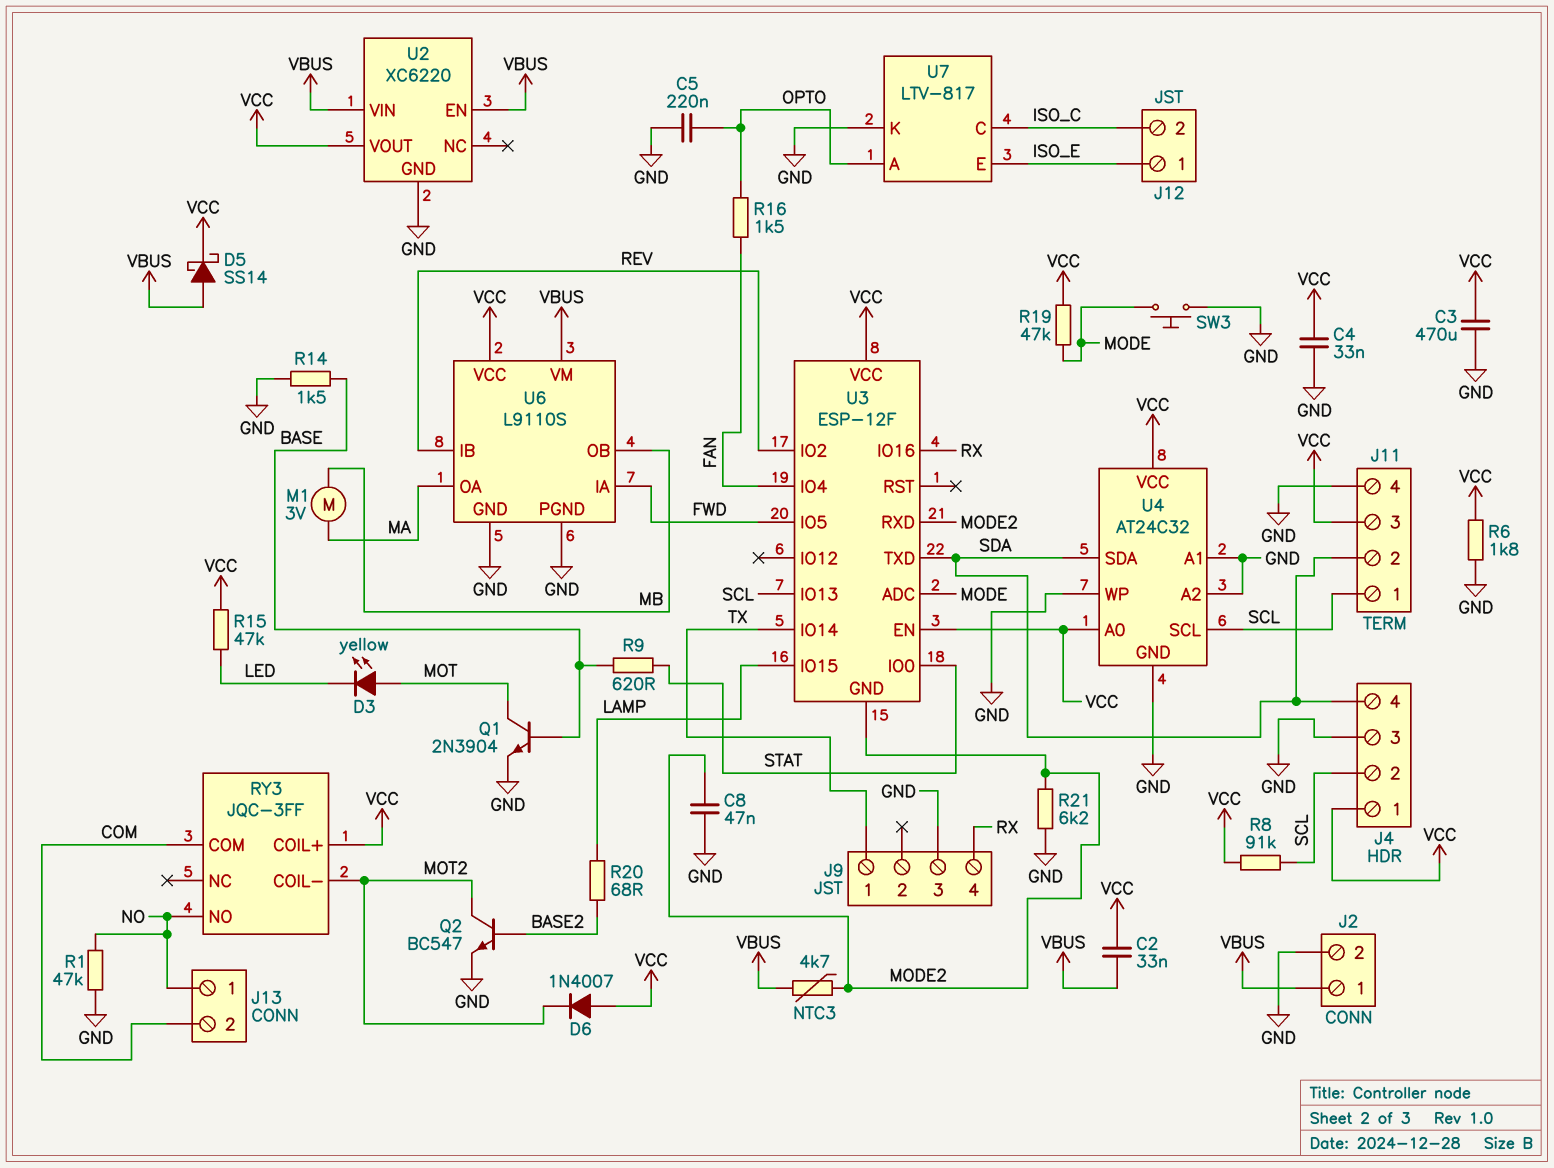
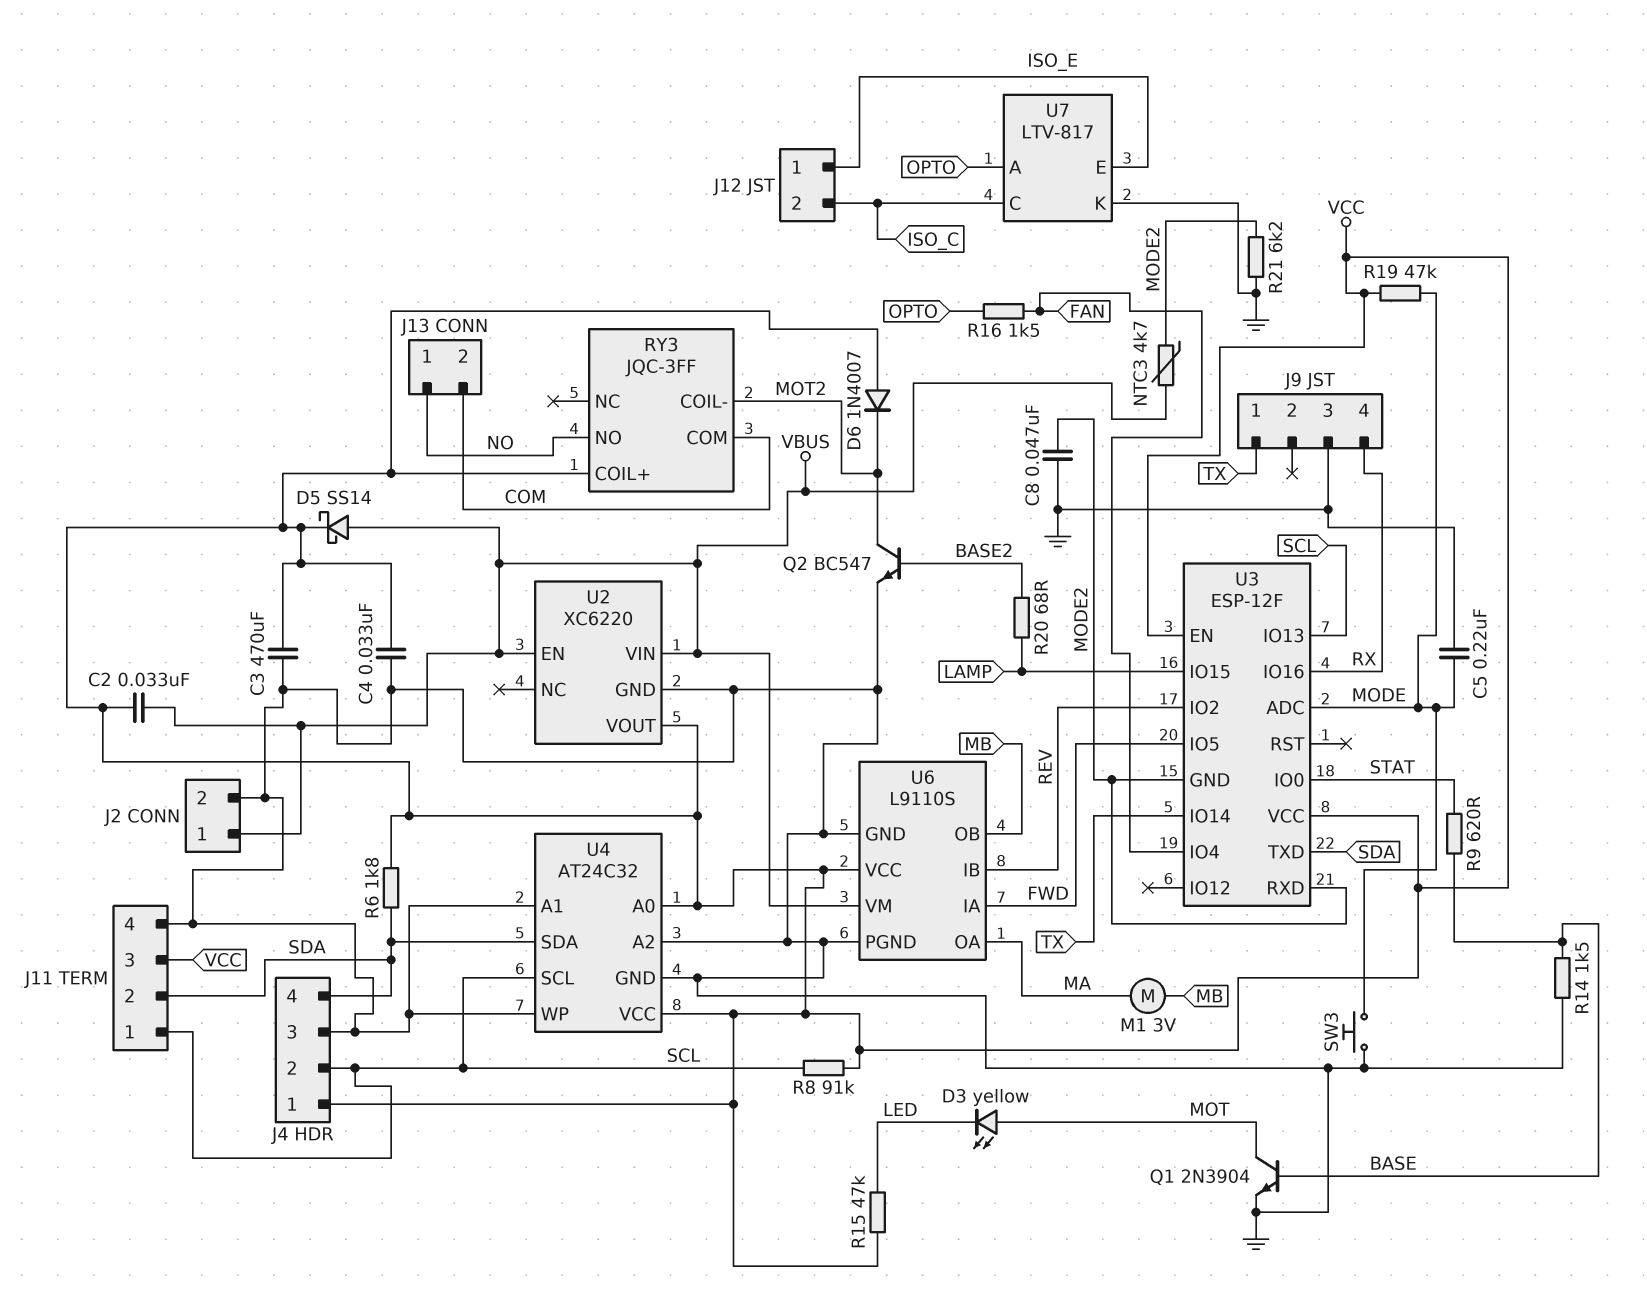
C5: 220nF (GND, OPTO) -> 220nF (GND, MODE)
R1: 47k (GND, NO) -> none
R6: 1.8k (GND, VCC) -> 1.8k (SDA, VCC)

